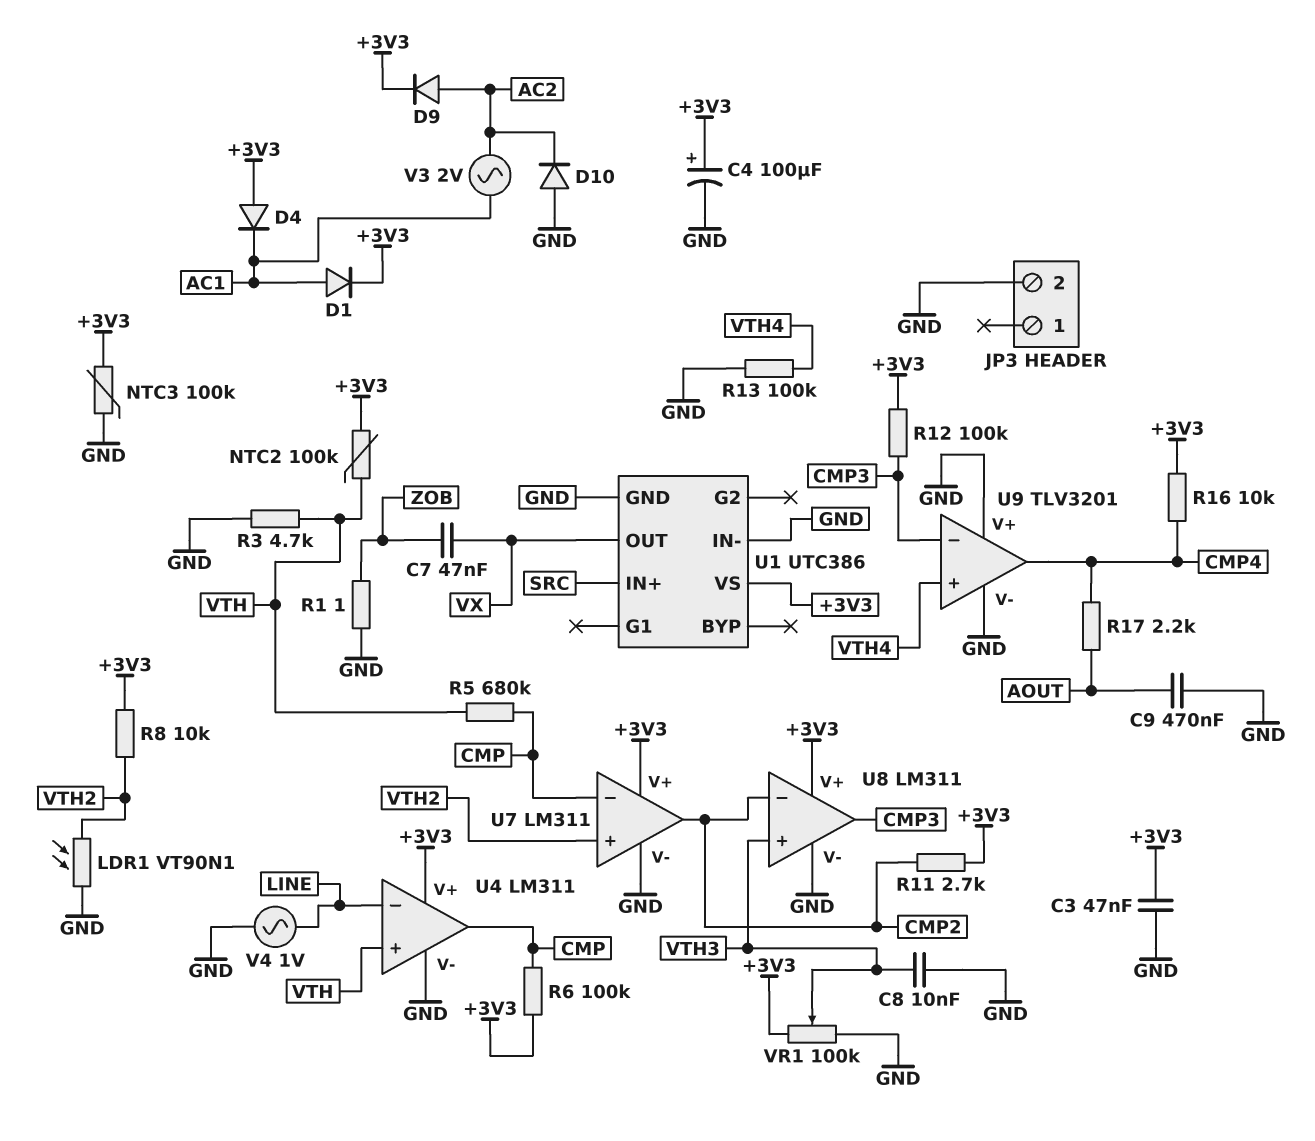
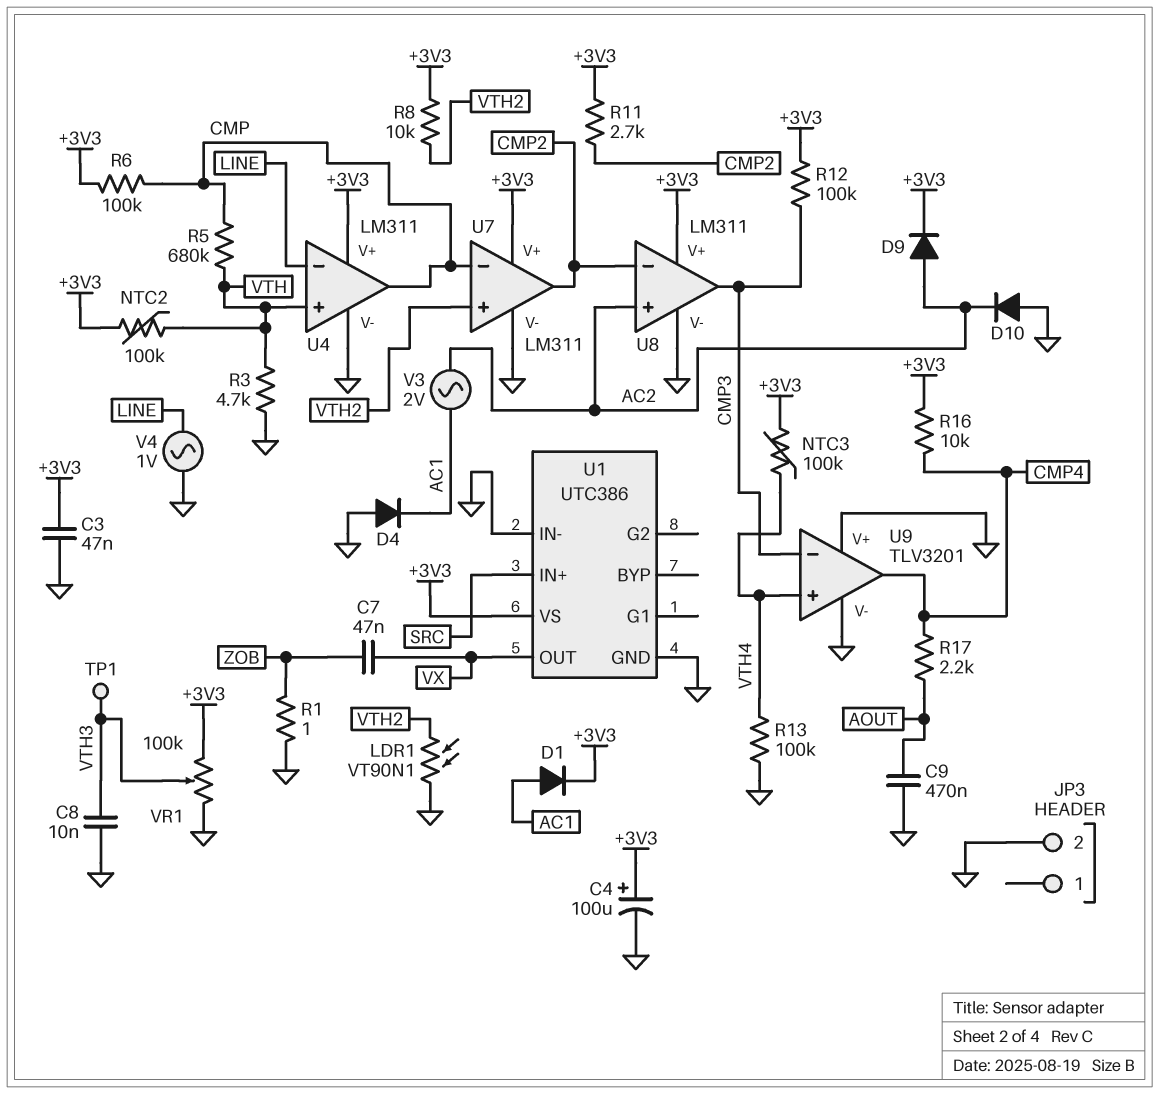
D4: diode (A +3V3, K AC1) -> diode (A GND, K AC1)
NTC3: 100k (+3V3, GND) -> 100k (+3V3, VTH4)
TP1: none -> test point (VTH3)
U8 pin in+: VTH3 -> AC2

